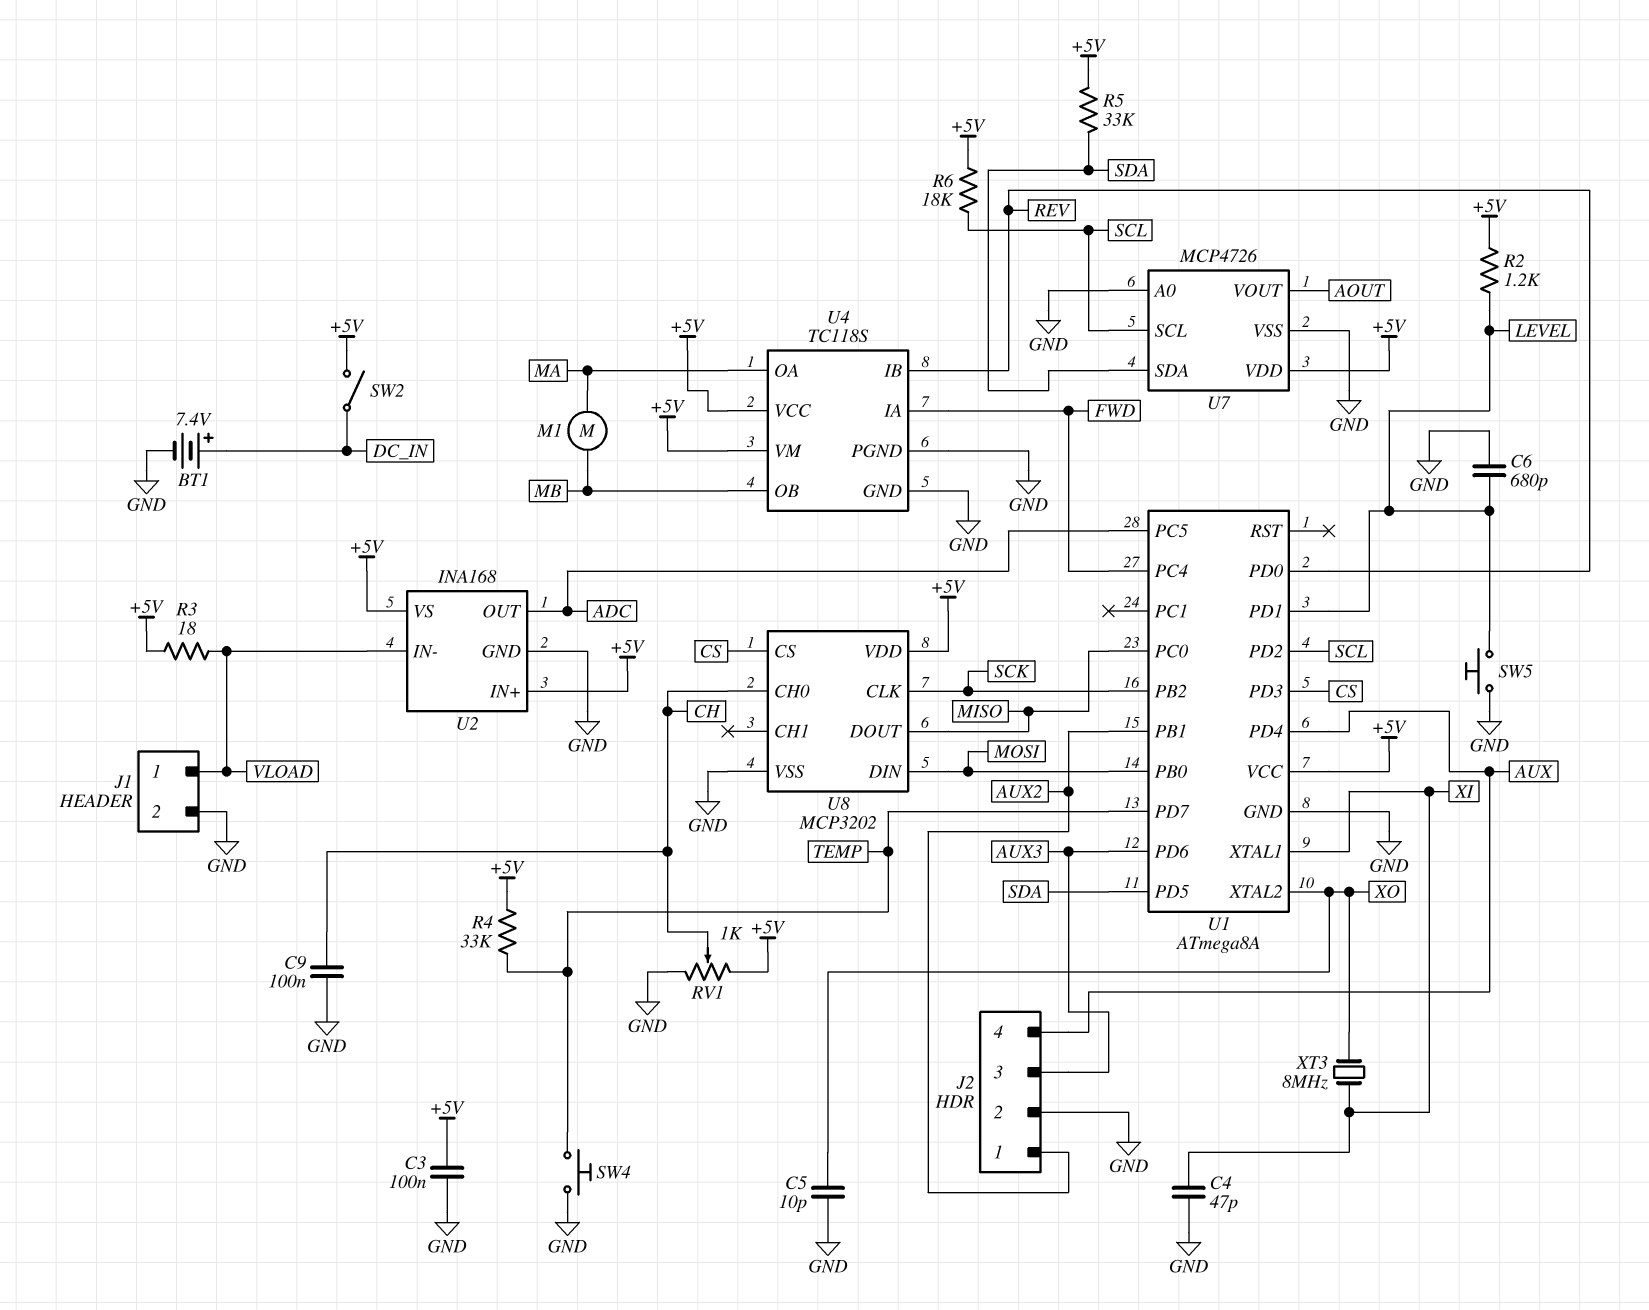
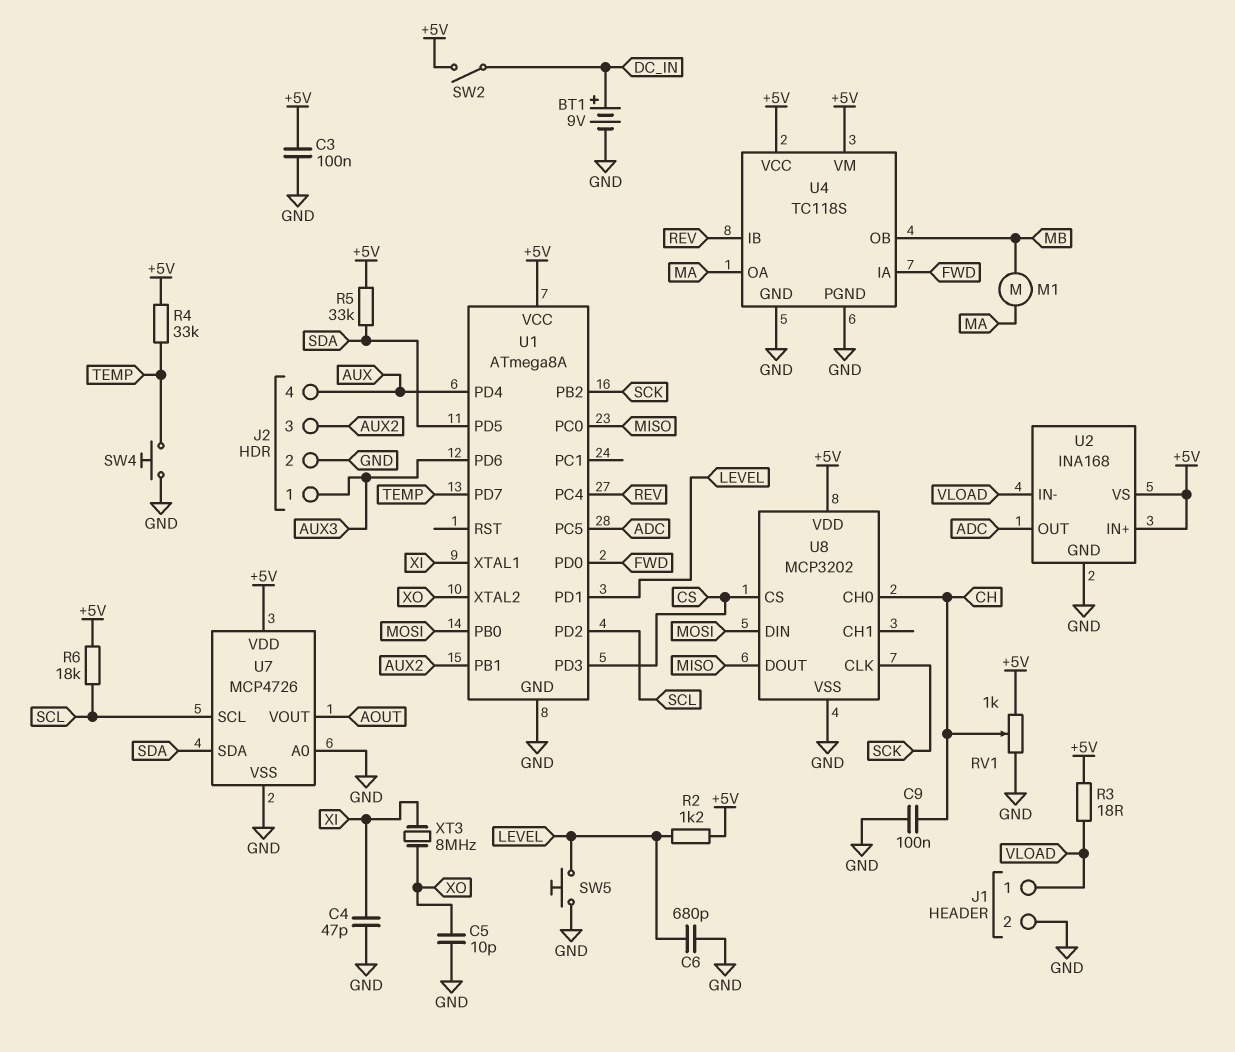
BT1: 7.4V (plus DC_IN, minus GND) -> 9V (plus DC_IN, minus GND)
J2 pin 1: AUX2 -> AUX3
J2 pin 3: AUX3 -> AUX2
U1 pin PC4: FWD -> REV
U1 pin PD0: REV -> FWD

